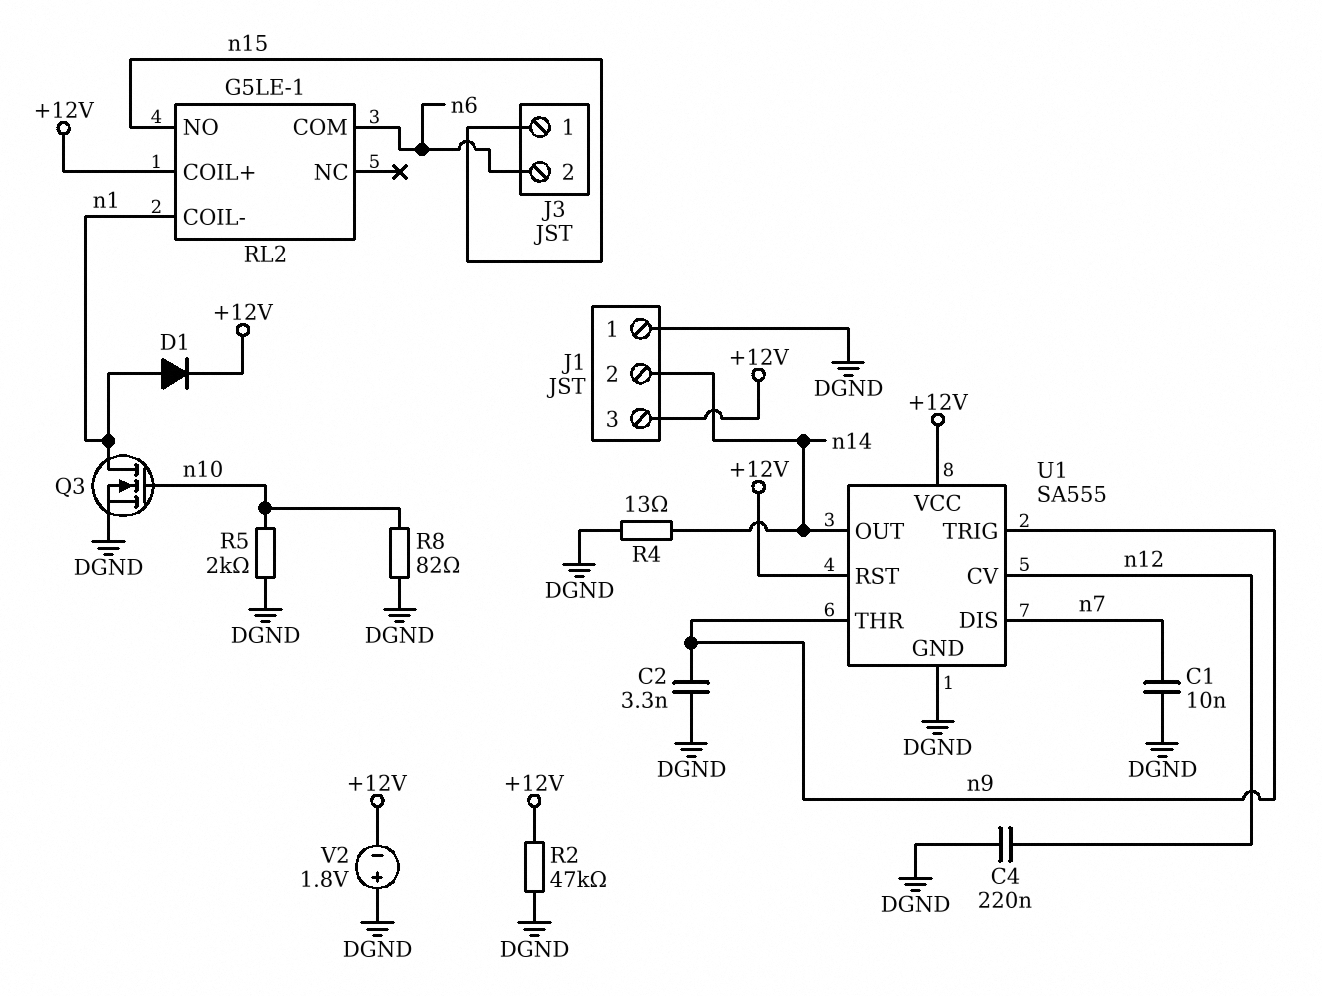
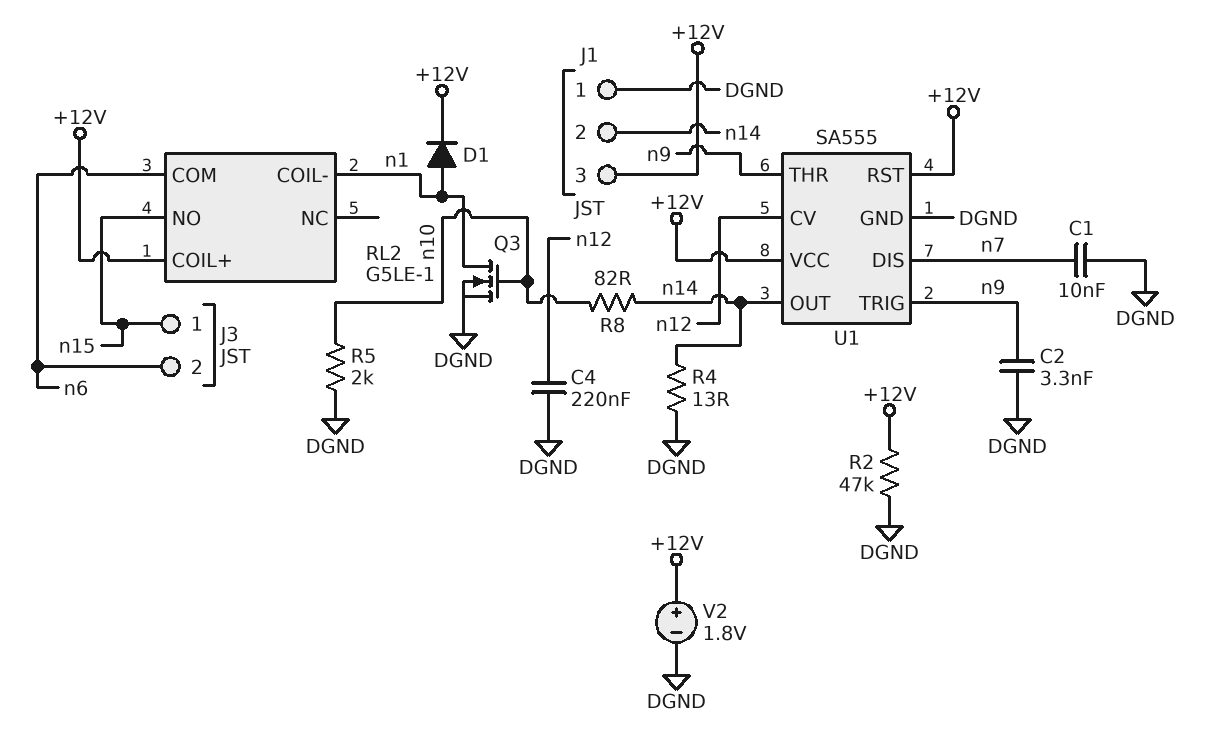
R8: 82 (DGND, n10) -> 82 (n10, n14)
V2: 1.8V (plus DGND, minus +12V) -> 1.8V (plus +12V, minus DGND)

